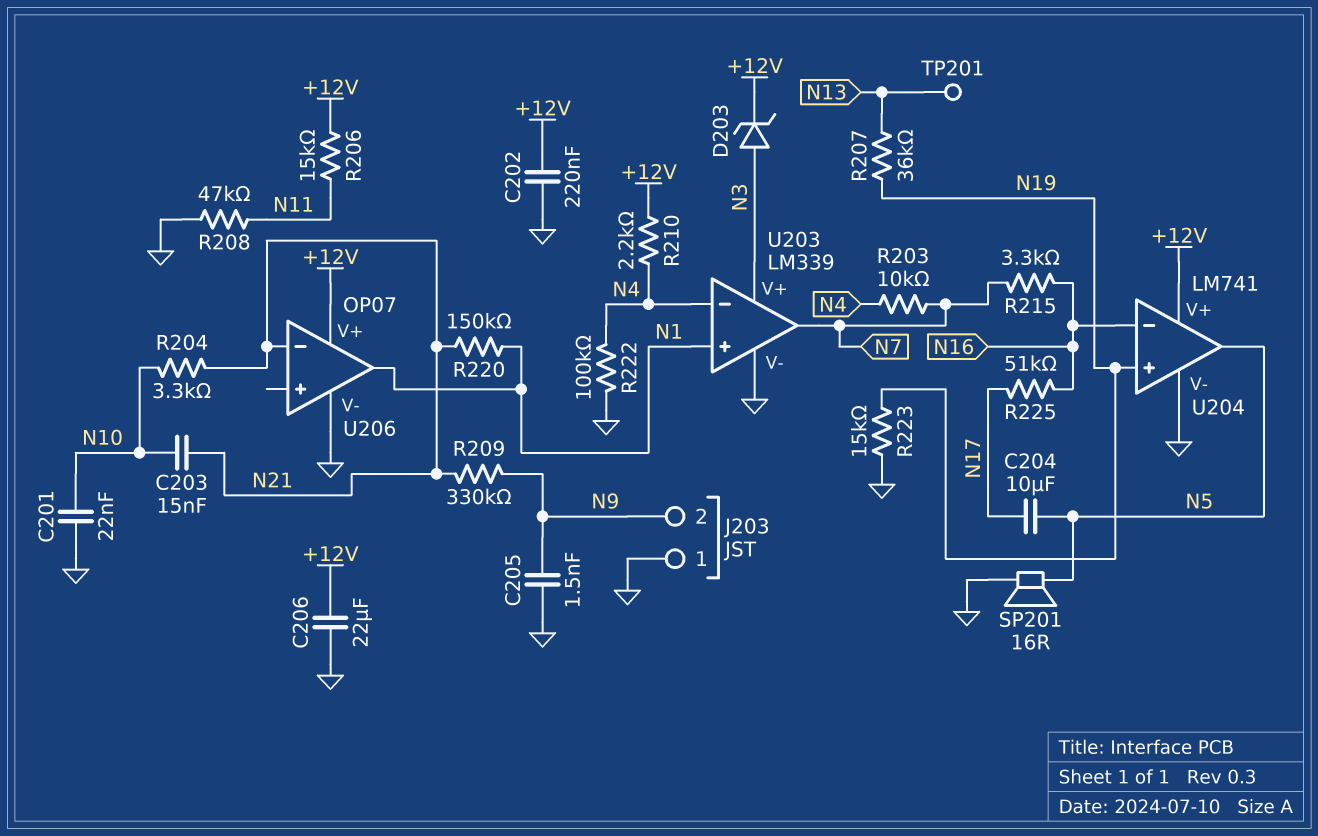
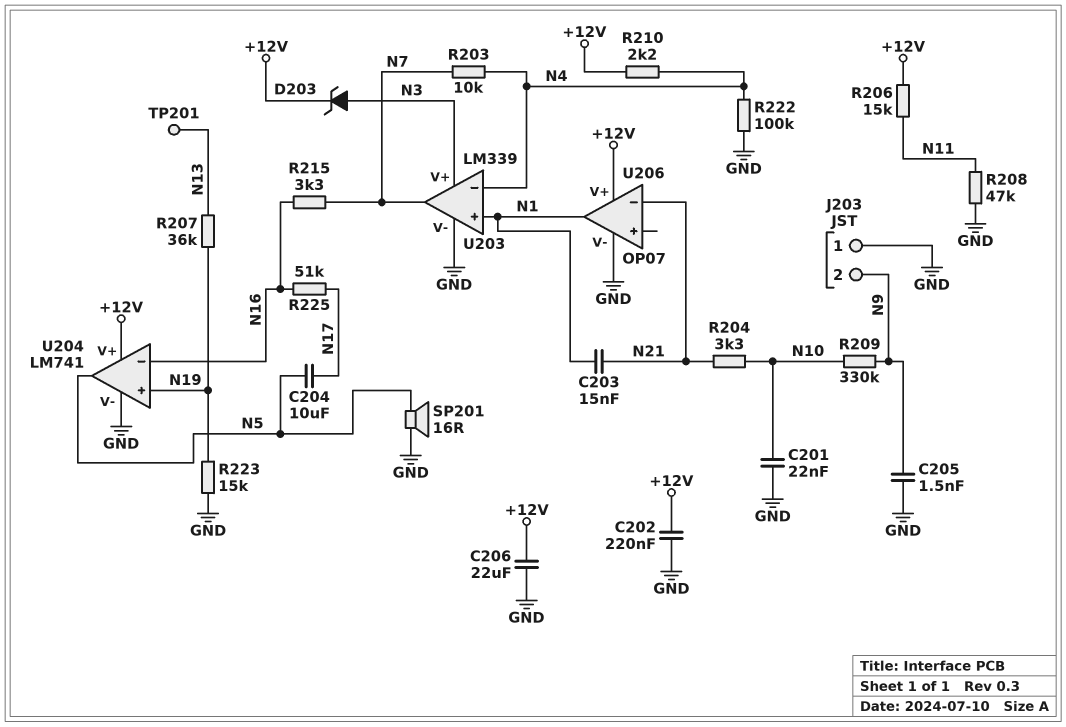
C203: 15nF (N10, N21) -> 15nF (N1, N21)
R209: 330k (N9, N21) -> 330k (N9, N10)
R220: 150k (N1, N21) -> none

